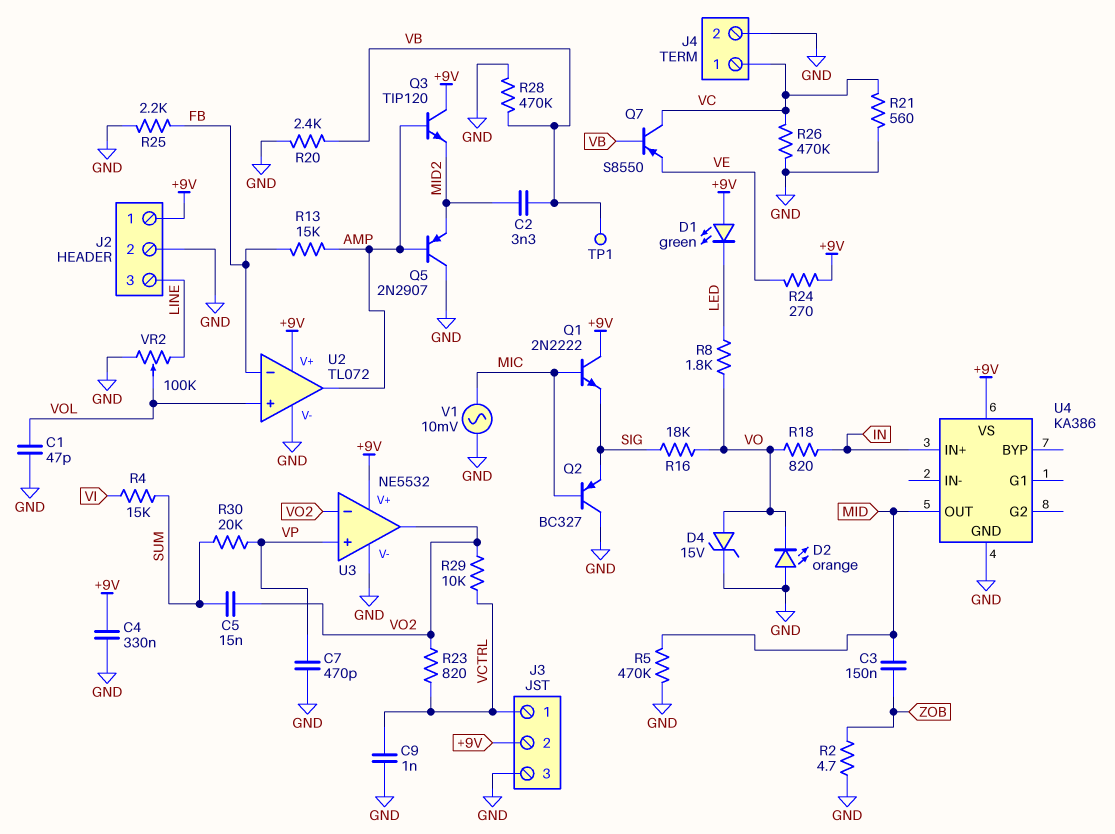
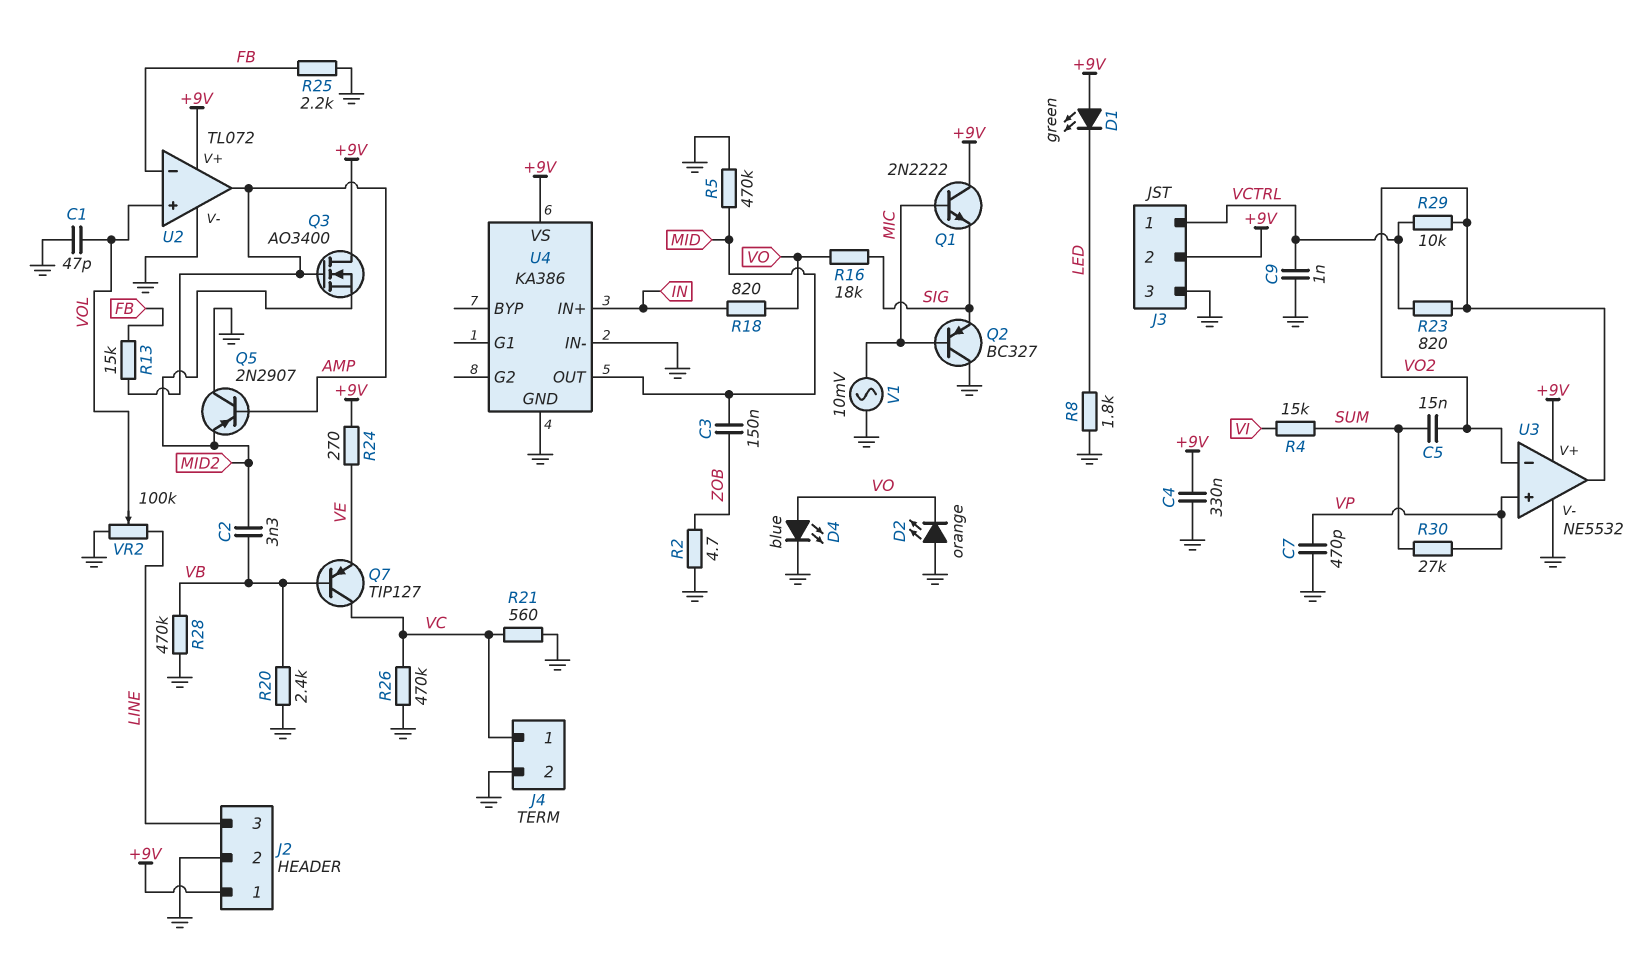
D4: zener 15V (A VO, K GND) -> LED blue (A VO, K GND)
Q3: NPN TIP120 (B AMP, C +9V, E MID2) -> NMOS AO3400 (G AMP, D +9V, S MID2)
Q7: PNP S8550 (B VB, C VC, E VE) -> PNP TIP127 (B VB, C VC, E VE)
R8: 1.8k (LED, VO) -> 1.8k (GND, LED)
R30: 20k (SUM, VP) -> 27k (SUM, VP)
TP1: test point (VB) -> none
U4 pin IN-: none -> GND

